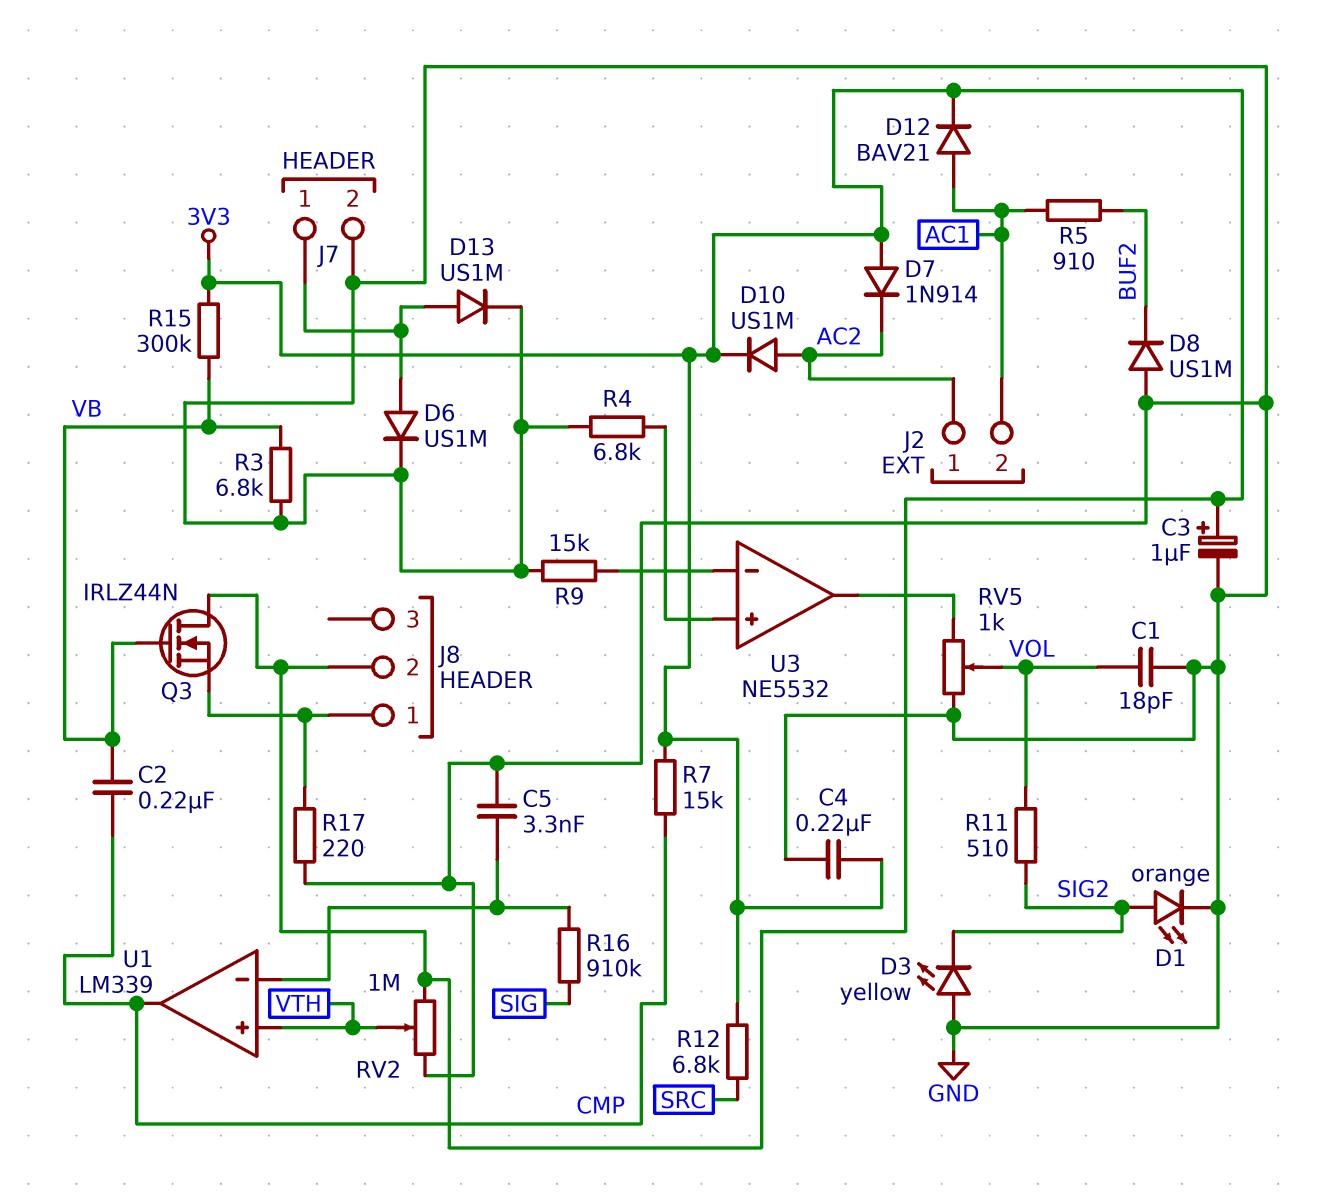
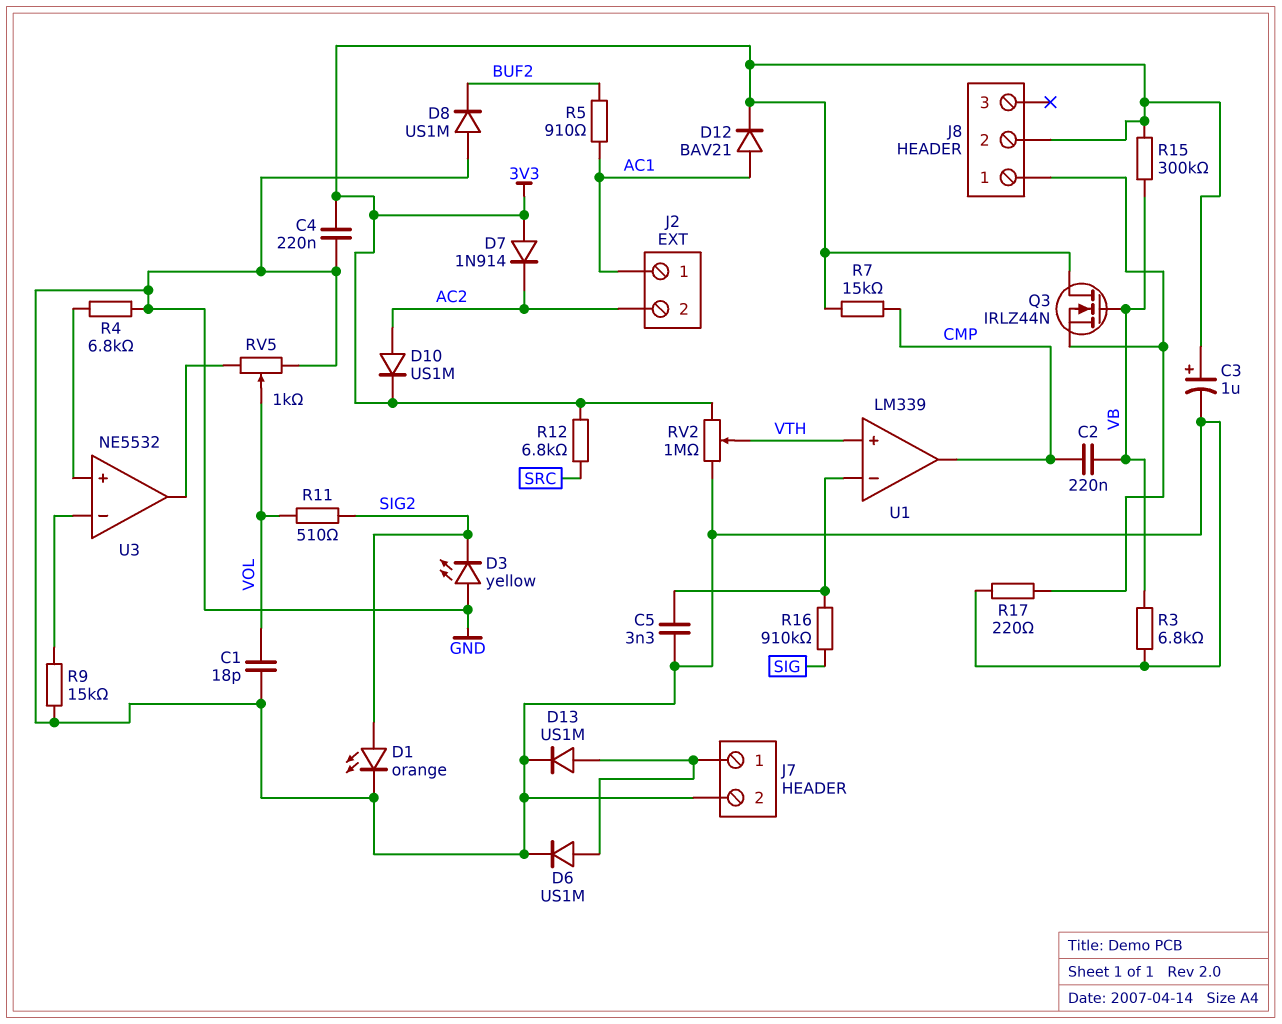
J2 pin 1: AC2 -> AC1
J2 pin 2: AC1 -> AC2

